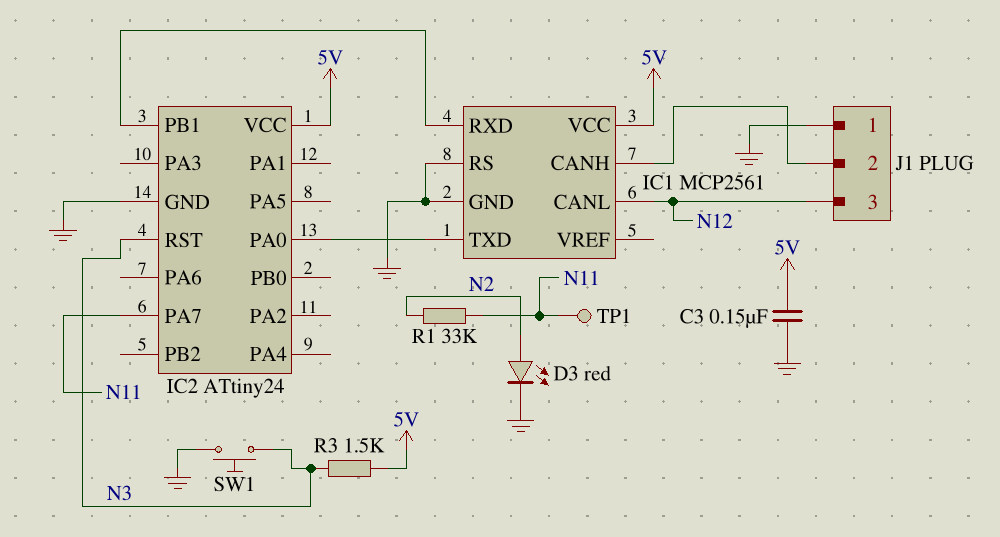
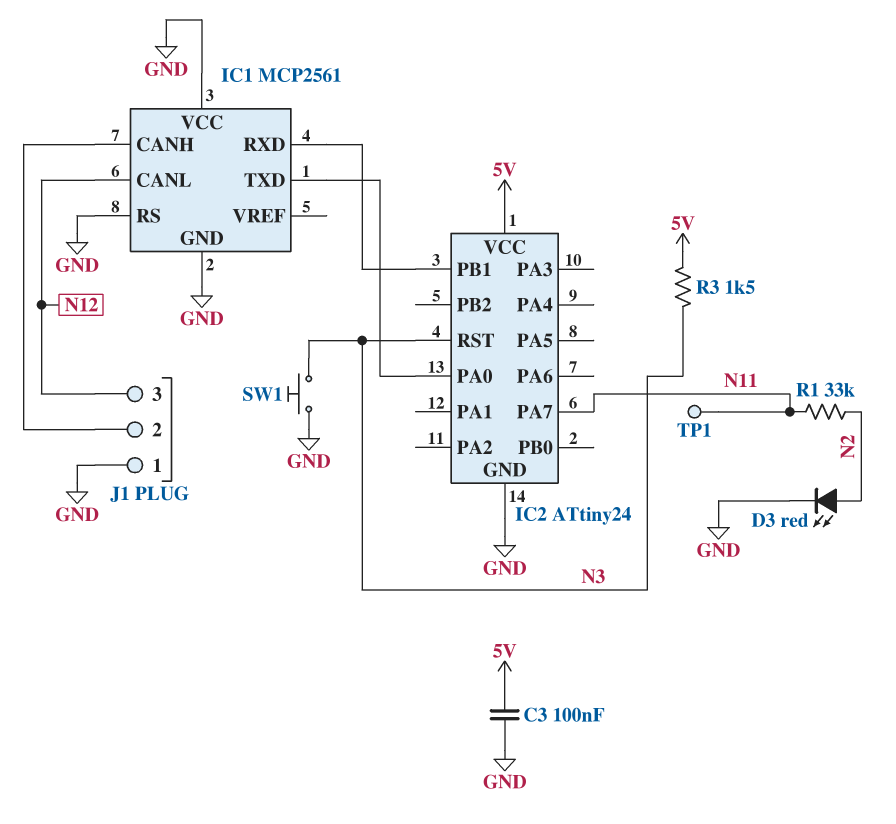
C3: 150nF (5V, GND) -> 100nF (5V, GND)
IC1 pin VCC: 5V -> GND

